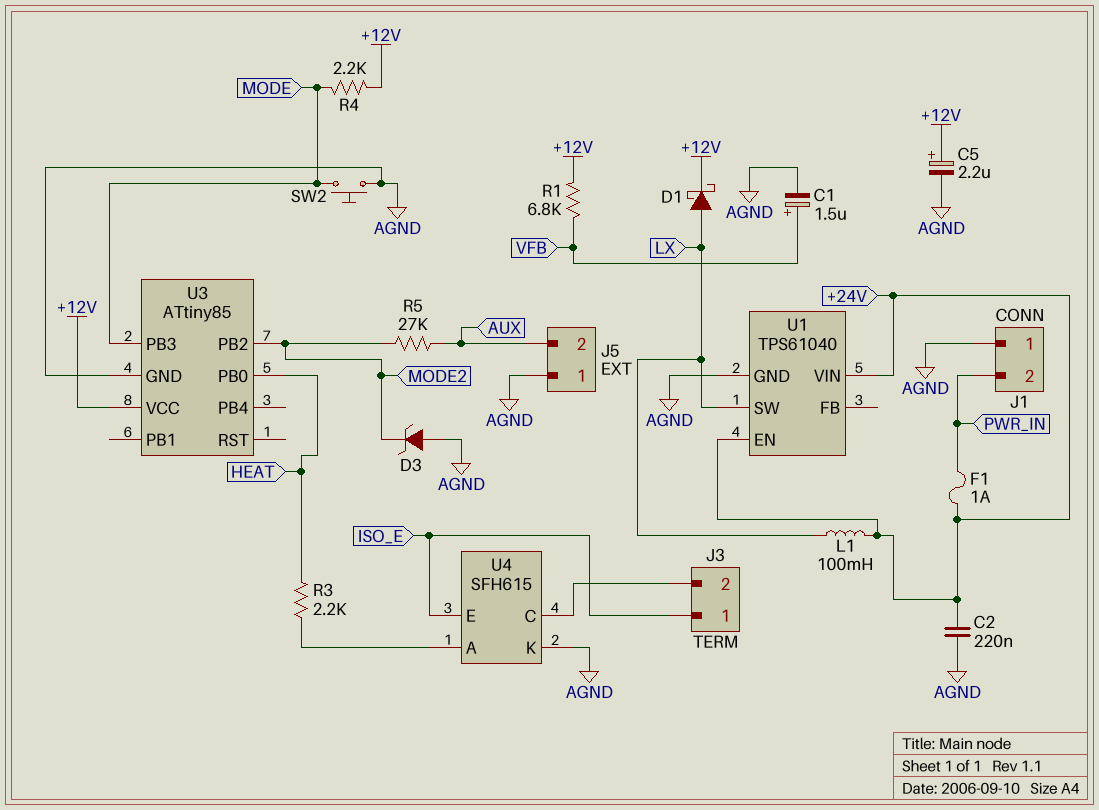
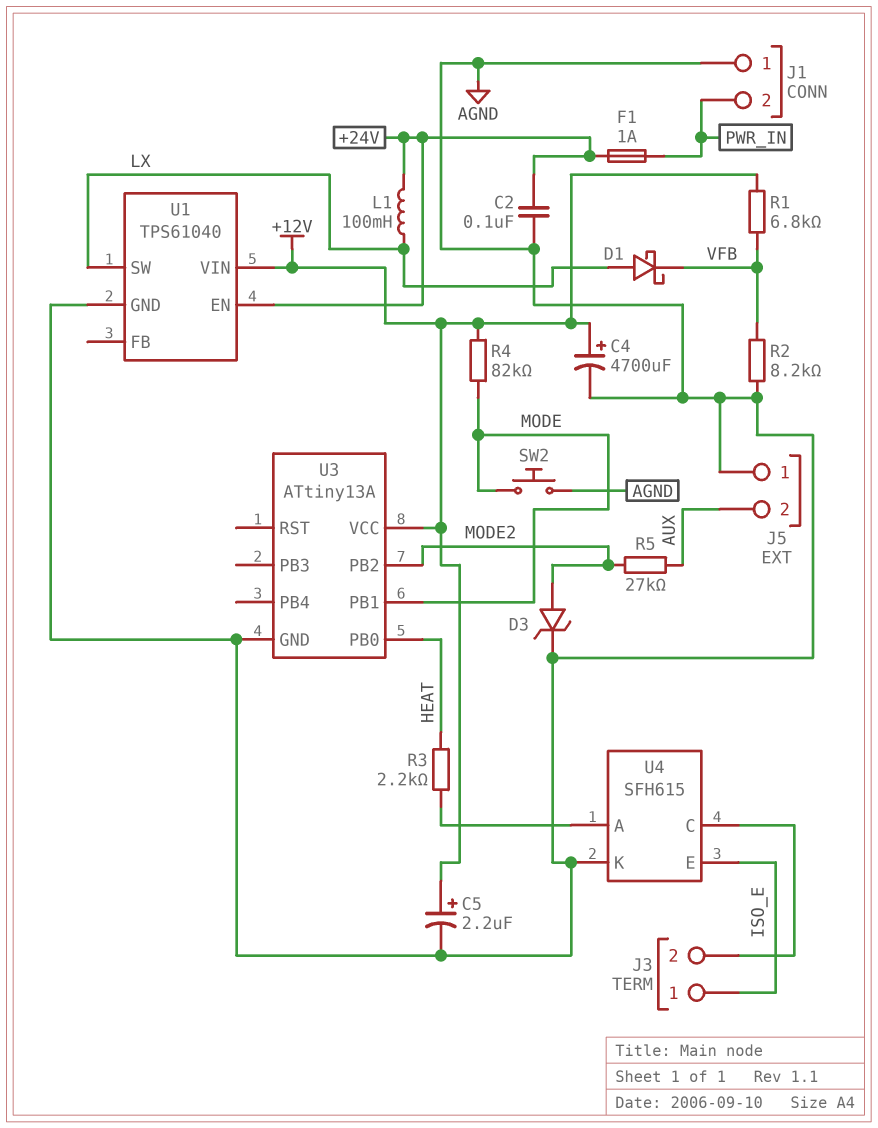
C1: 1.5uF (plus VFB, minus AGND) -> none
C2: 220nF (+24V, AGND) -> 100nF (+24V, AGND)
C4: none -> 4700uF (plus +12V, minus AGND)
D1: schottky (A LX, K +12V) -> schottky (A LX, K VFB)
D3: zener (A AGND, K MODE2) -> zener (A MODE2, K AGND)
R2: none -> 8.2k (AGND, VFB)
R4: 2.2k (+12V, MODE) -> 82k (+12V, MODE)
U1 pin VIN: +24V -> +12V
U3: ATtiny85 -> ATtiny13A
U3 pin PB1: none -> MODE
U3 pin PB3: MODE -> none

